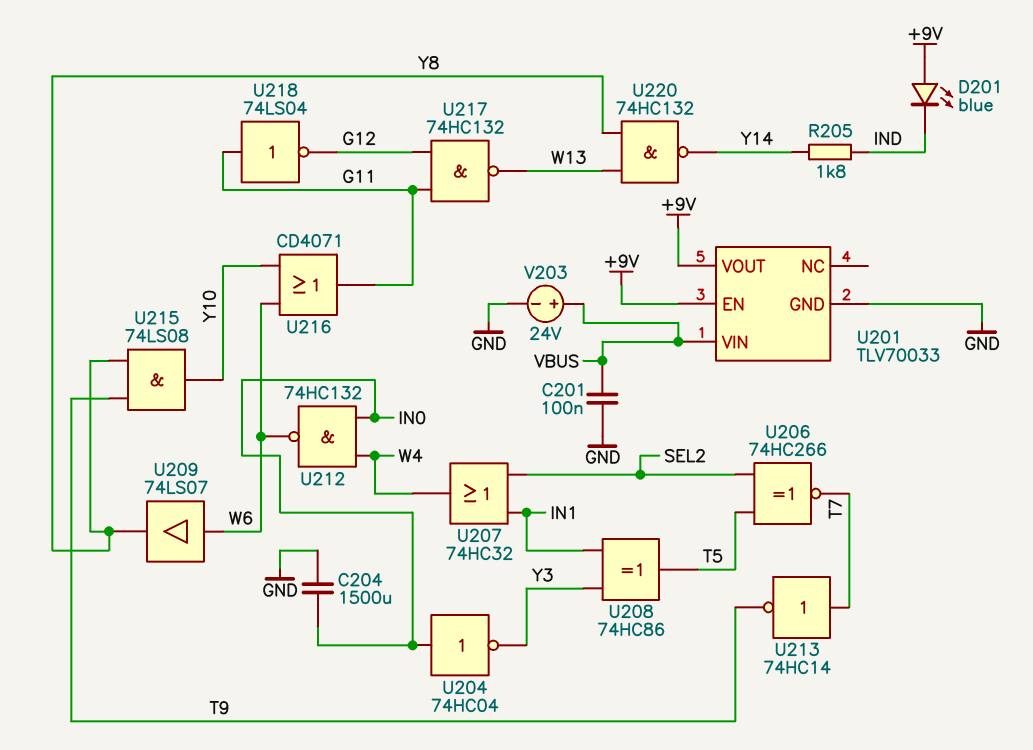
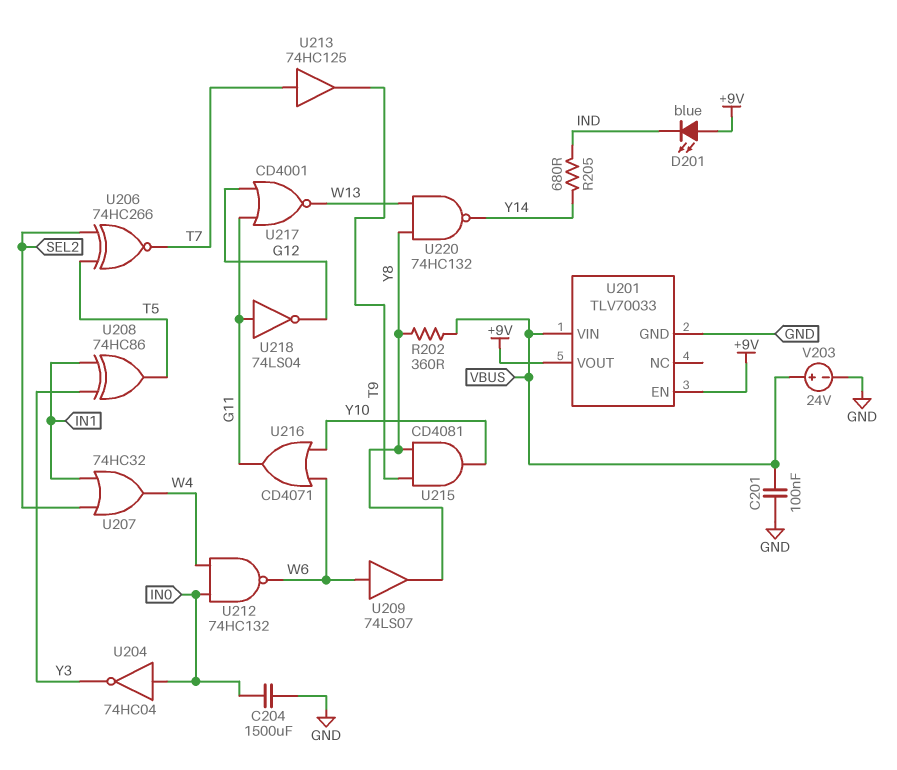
R202: none -> 360 (VBUS, Y8)
R205: 1.8k (IND, Y14) -> 680 (IND, Y14)
U213: NOT 74HC14 (in T7, out T9) -> buffer 74HC125 (in T7, out T9)
U215: AND 74LS08 (in T9, in Y8, out Y10) -> AND CD4081 (in T9, in Y8, out Y10)
U217: NAND 74HC132 (in G11, in G12, out W13) -> NOR CD4001 (in G11, in G12, out W13)

